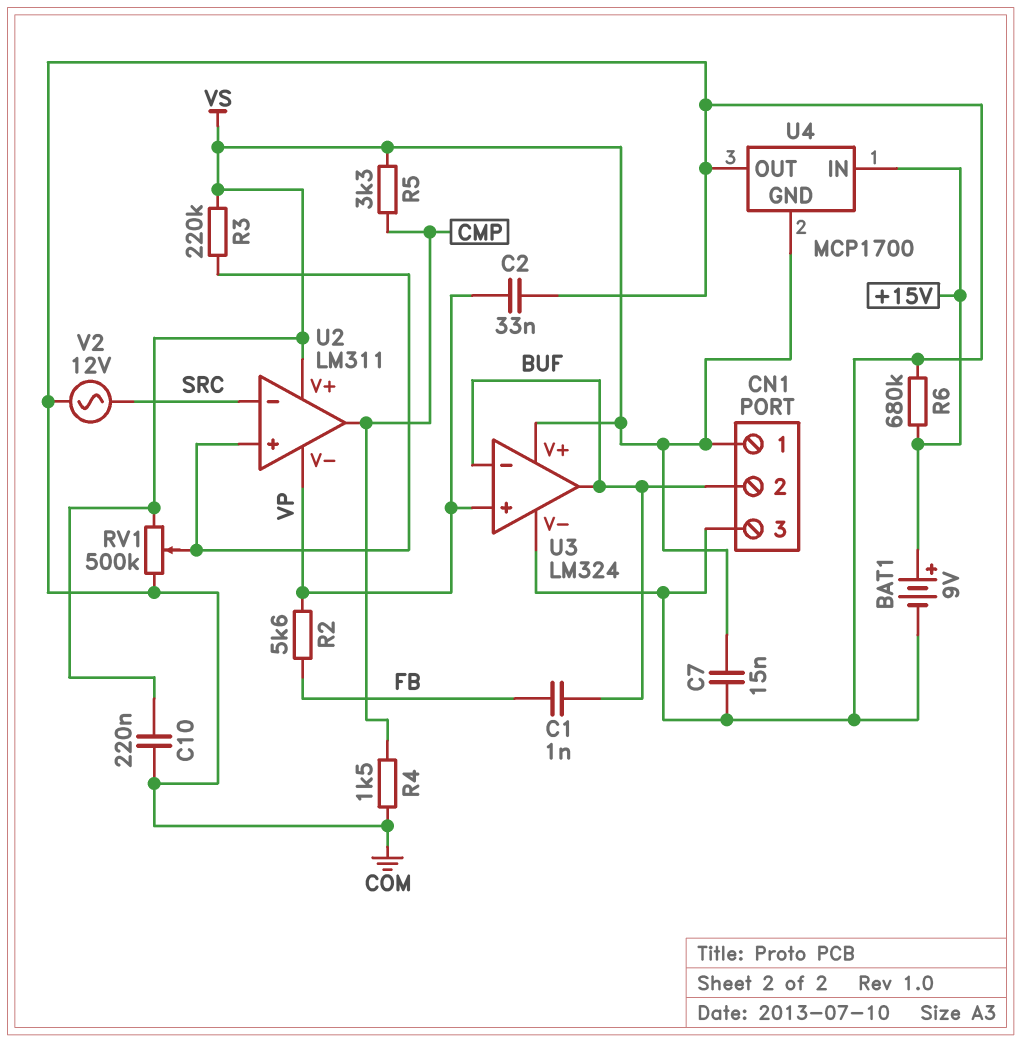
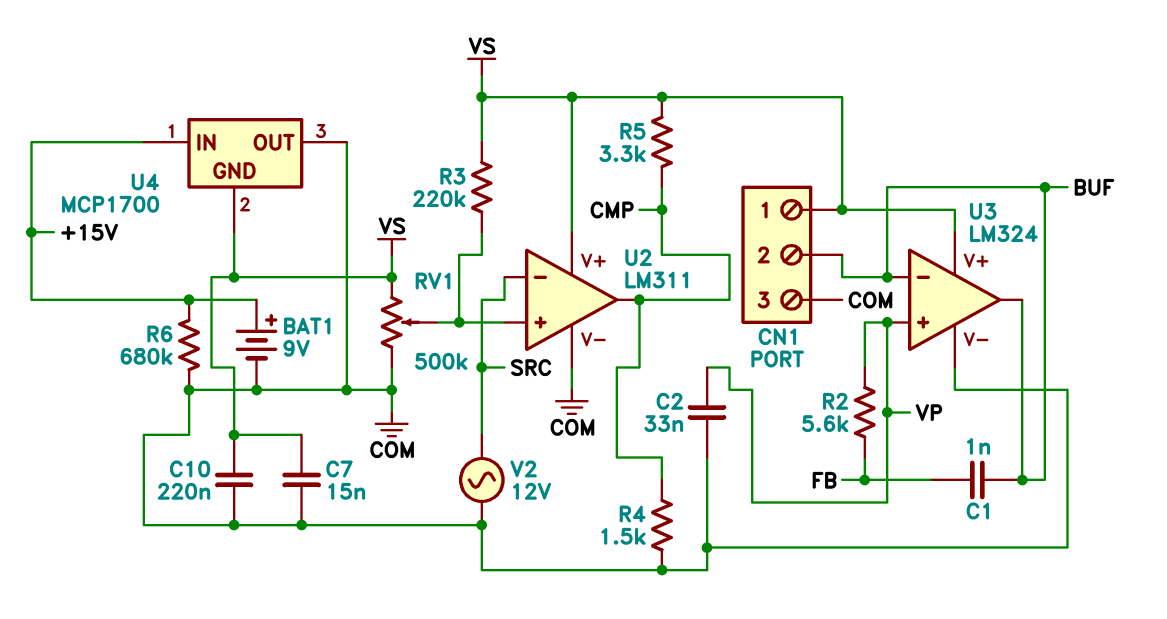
U2 pin V-: VP -> COM

